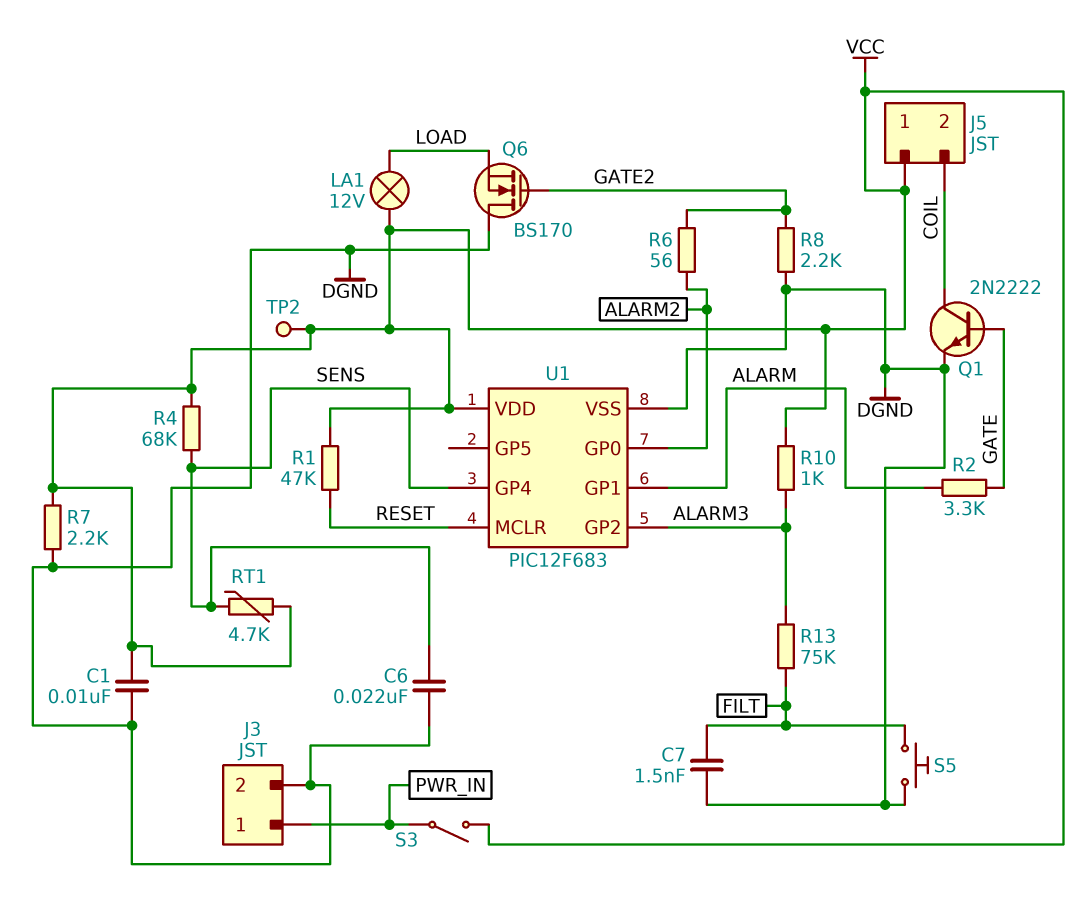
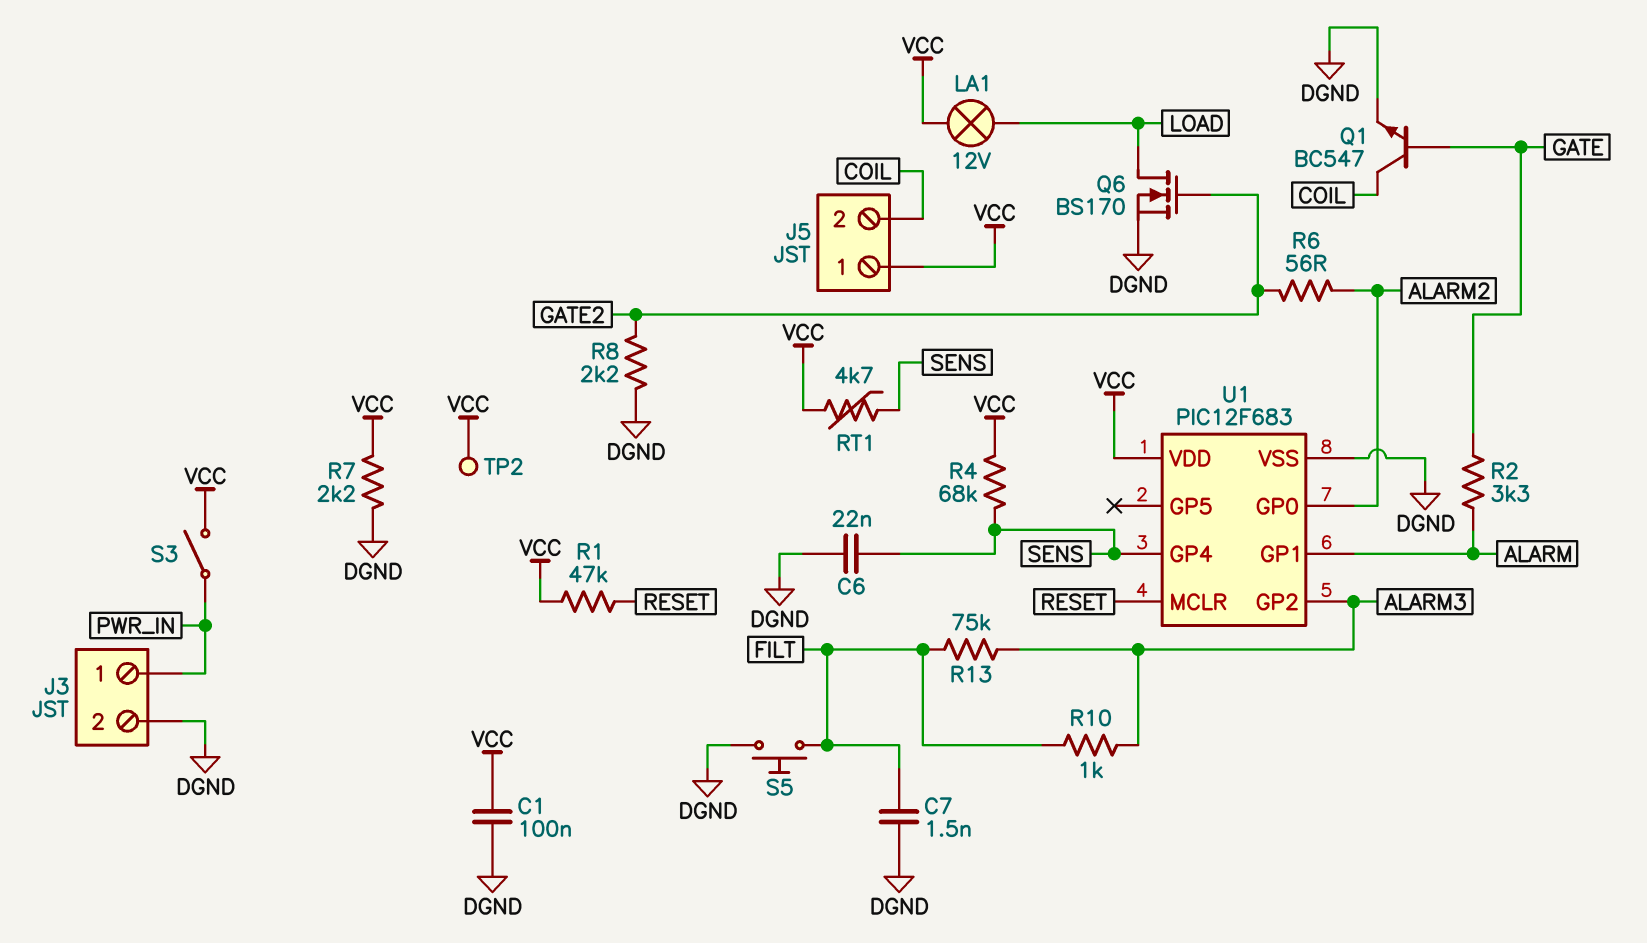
C1: 10nF (DGND, VCC) -> 100nF (DGND, VCC)
Q1: NPN 2N2222 (B GATE, C COIL, E DGND) -> NPN BC547 (B GATE, C COIL, E DGND)
Q6: NMOS BS170 (G GATE2, D DGND, S LOAD) -> NMOS BS170 (G GATE2, D LOAD, S DGND)
R10: 1k (ALARM3, VCC) -> 1k (ALARM3, FILT)

